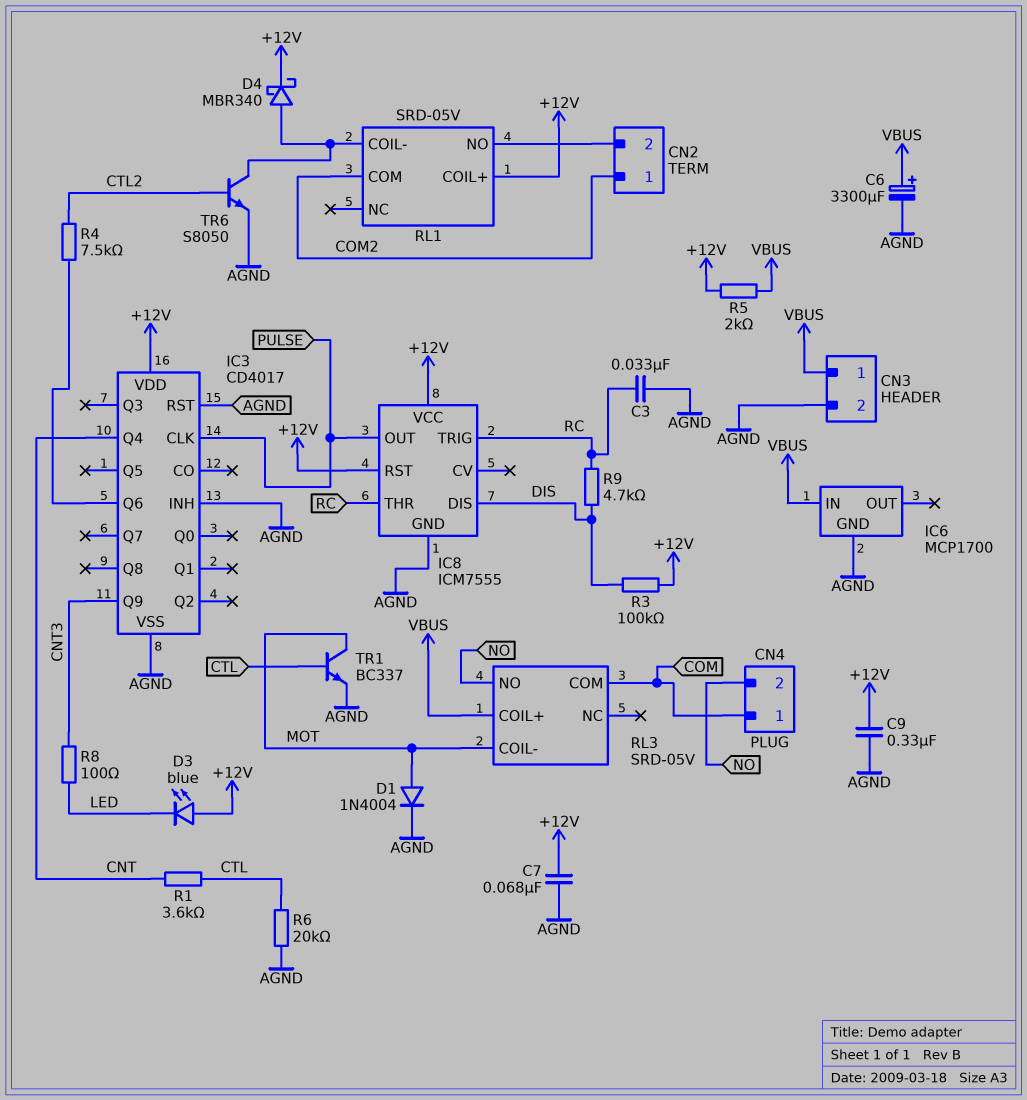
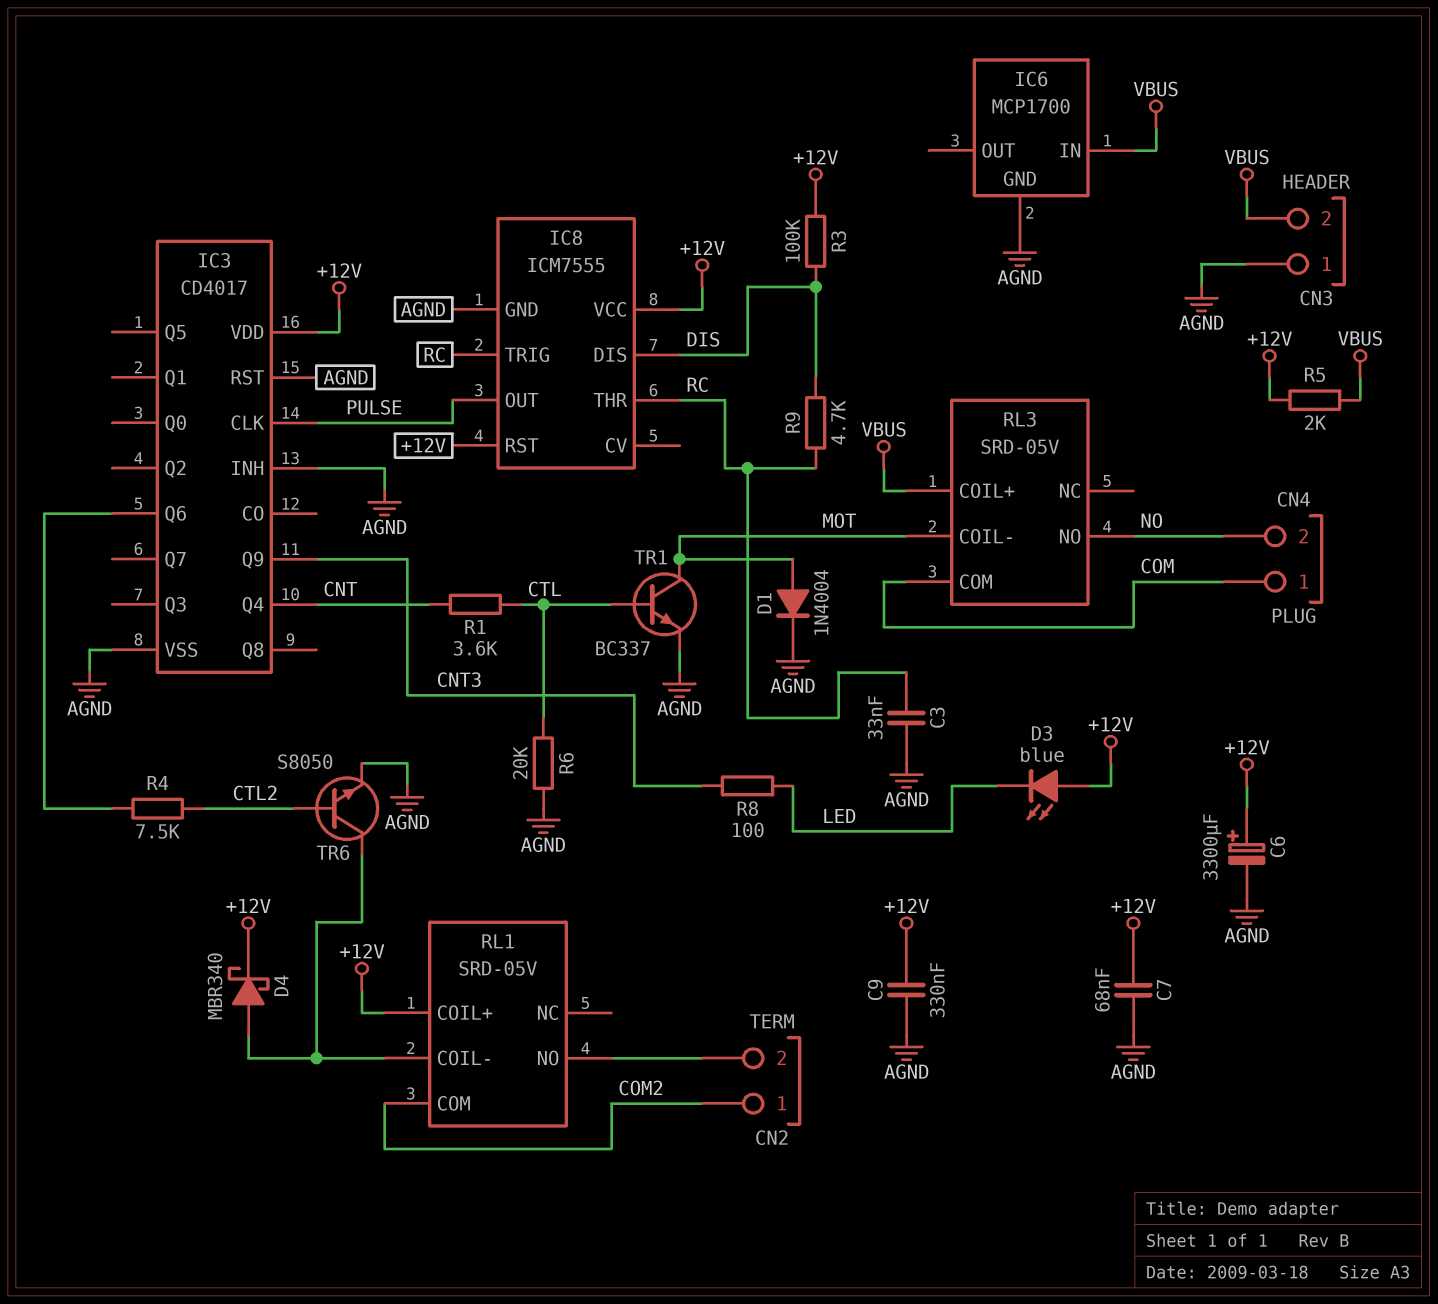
C6: 3300uF (plus VBUS, minus AGND) -> 3300uF (plus +12V, minus AGND)
CN3 pin 1: VBUS -> AGND
CN3 pin 2: AGND -> VBUS

